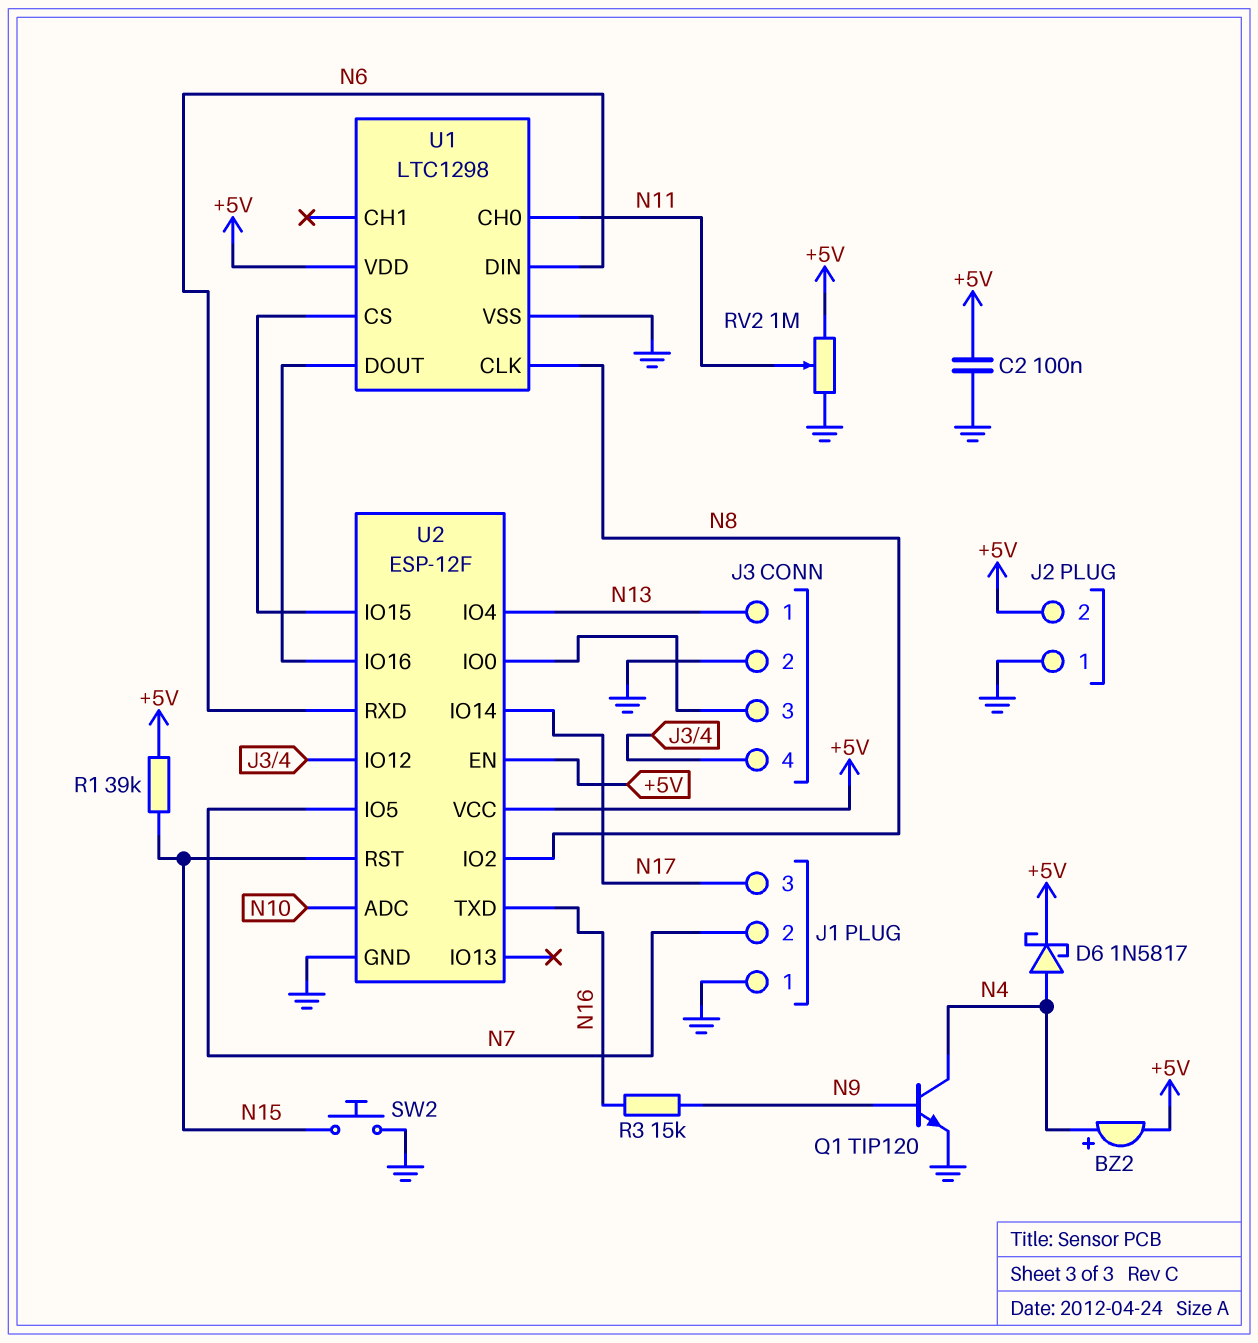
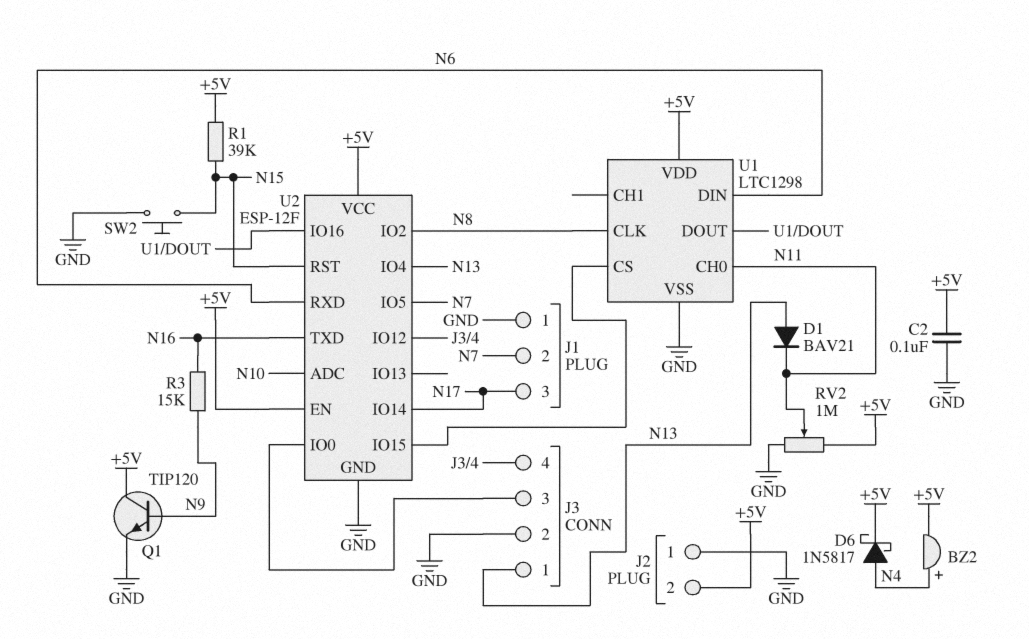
D1: none -> diode BAV21 (A N13, K N11)
Q1: NPN TIP120 (B N9, C N4, E GND) -> NPN TIP120 (B N9, C +5V, E GND)

